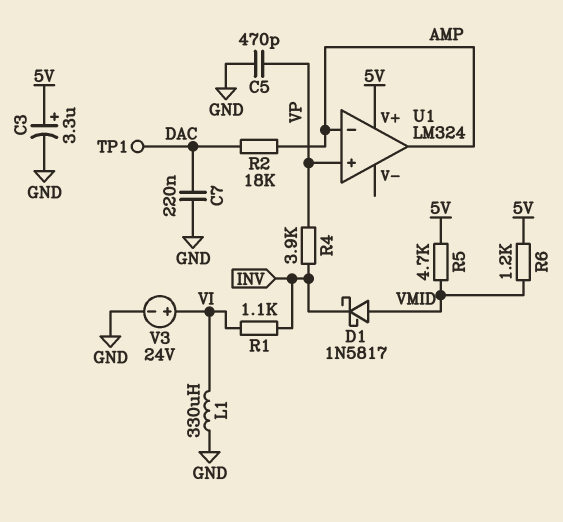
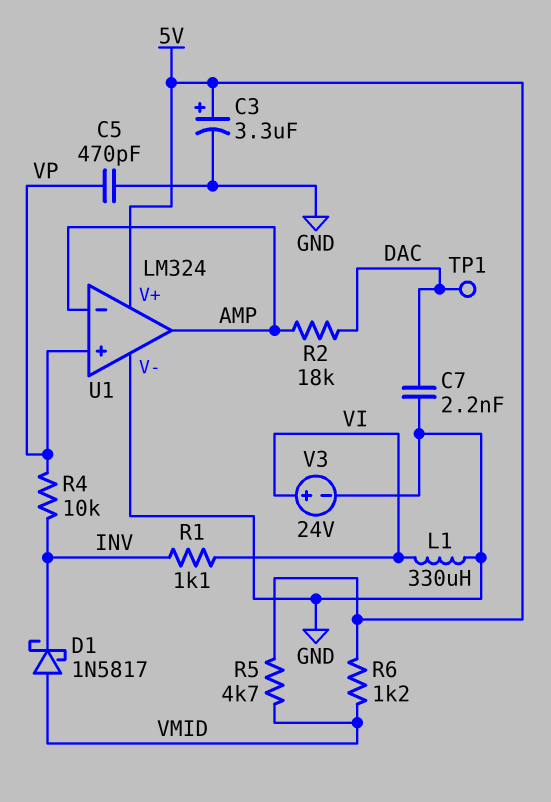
C7: 220nF (DAC, GND) -> 2.2nF (DAC, GND)
R4: 3.9k (INV, VP) -> 10k (INV, VP)
U1 pin V-: none -> GND

